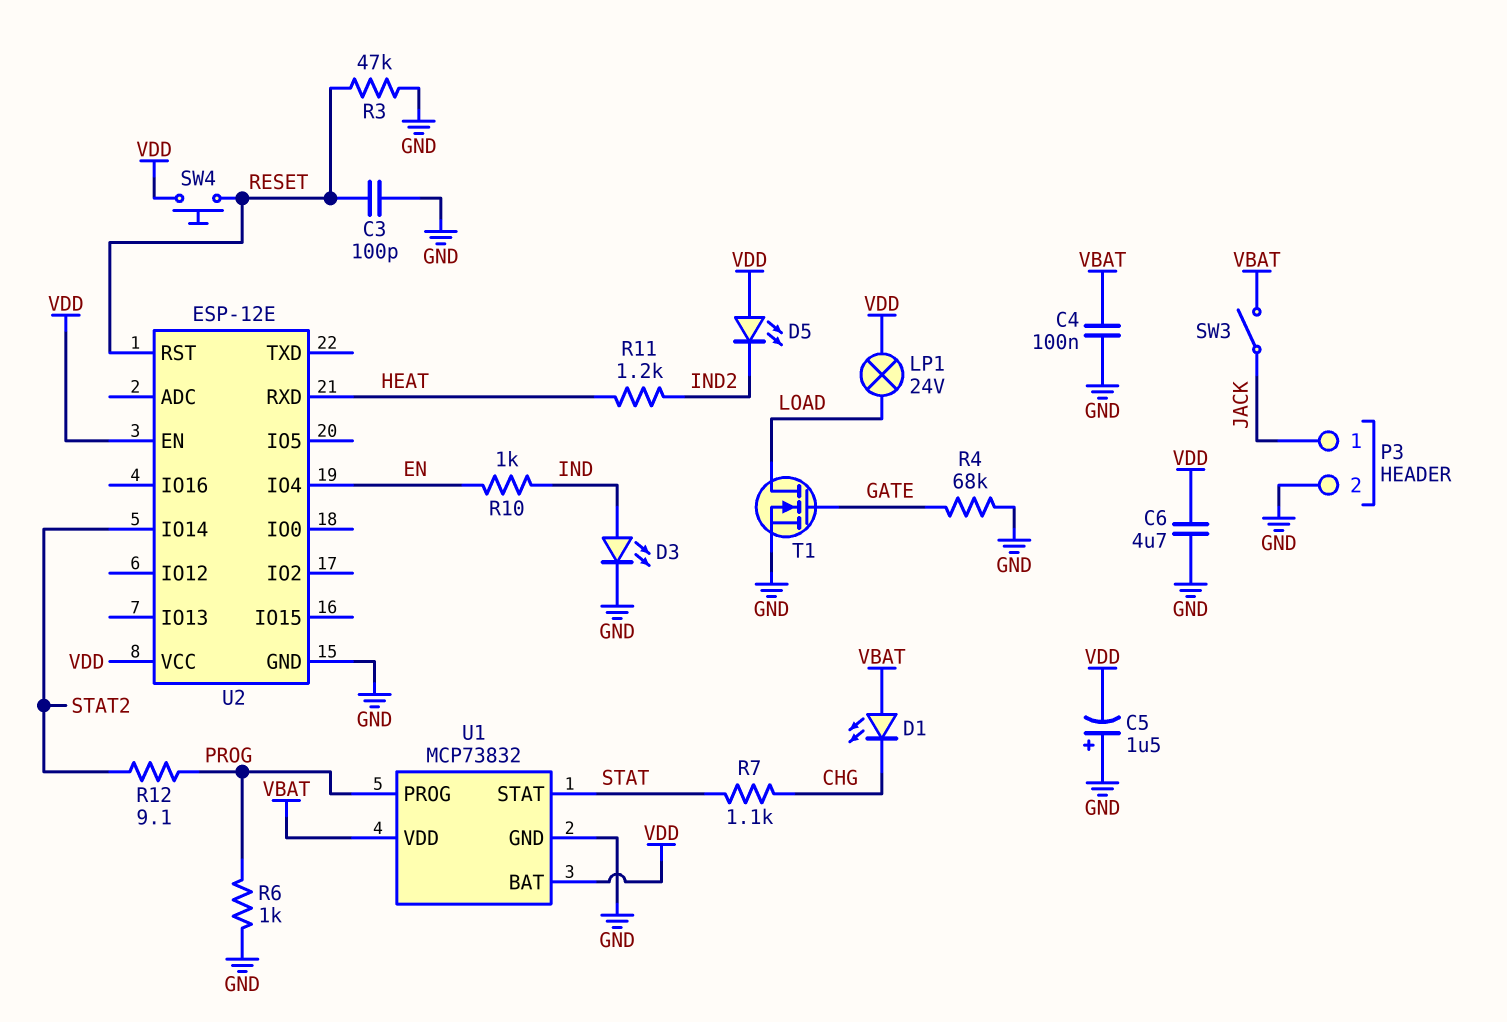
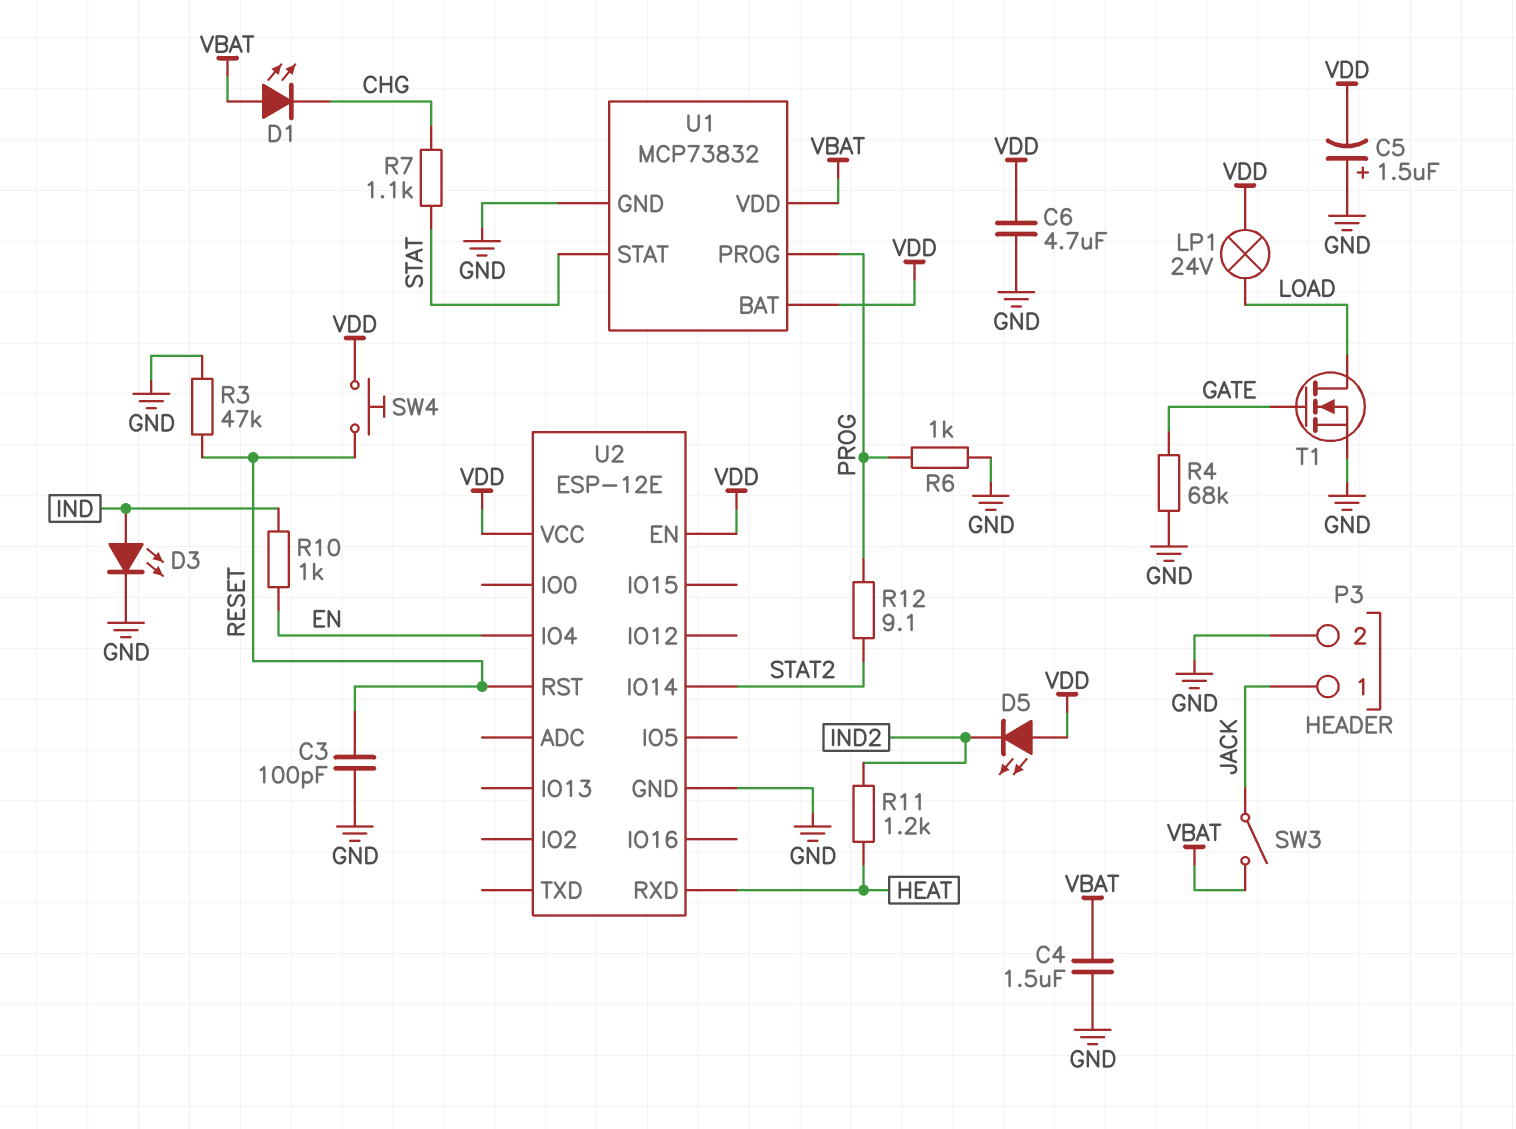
C4: 100nF (GND, VBAT) -> 1.5uF (GND, VBAT)

